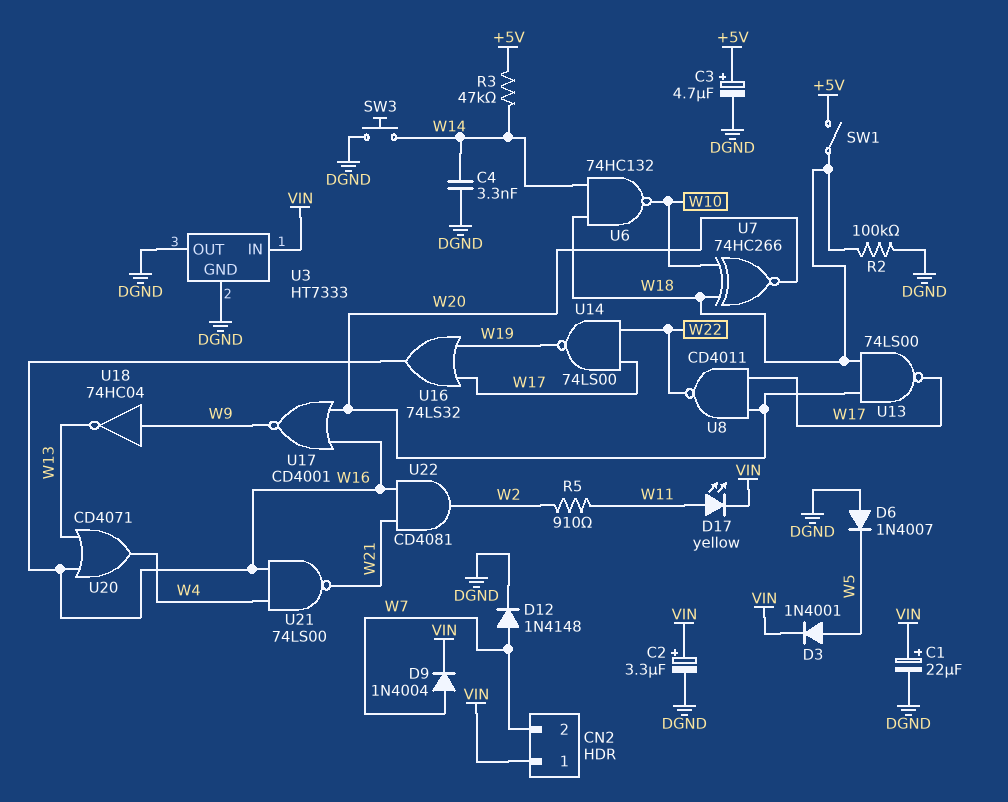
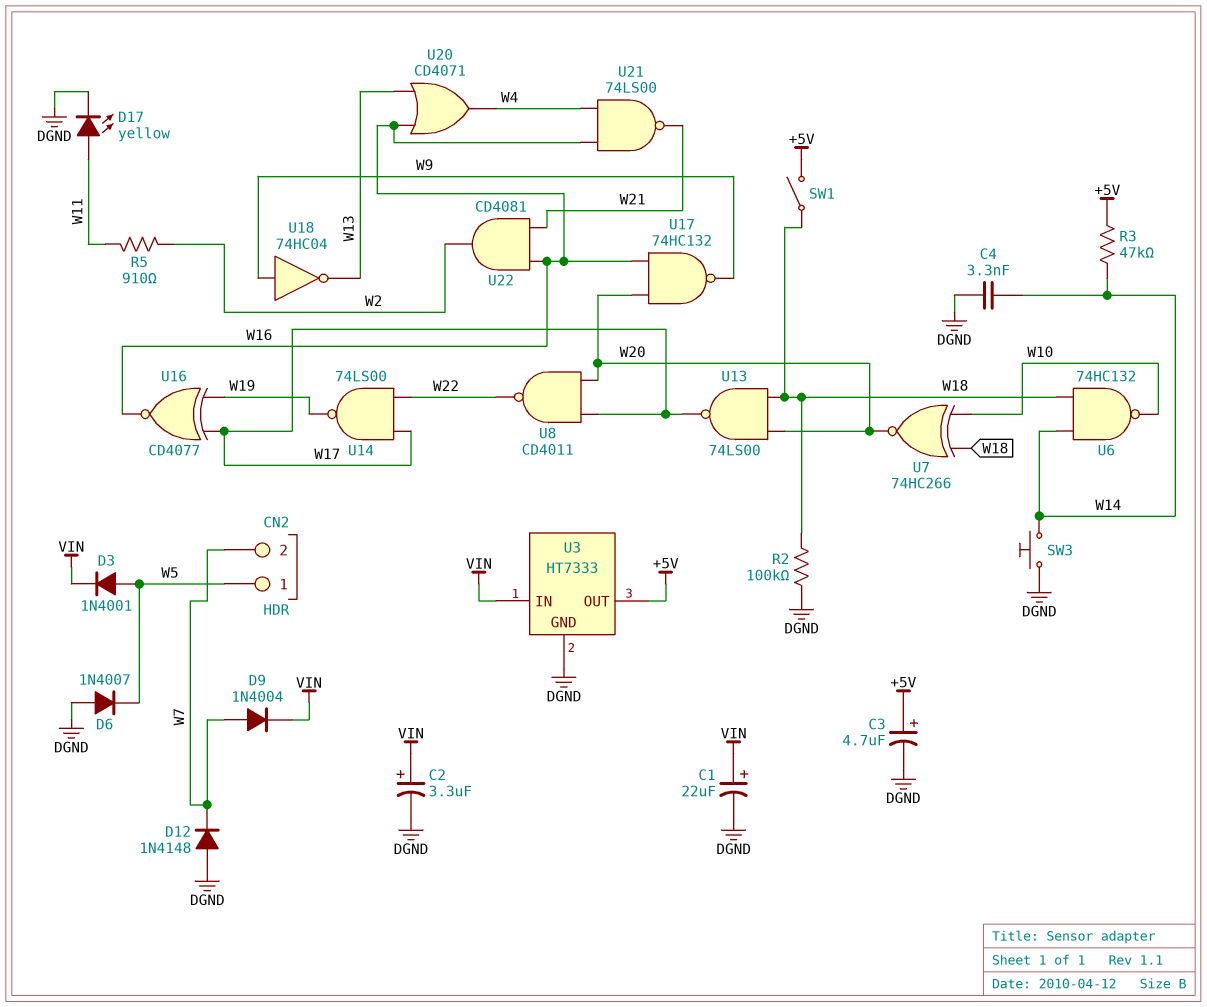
CN2 pin 1: VIN -> W5
D12: diode 1N4148 (A W7, K DGND) -> diode 1N4148 (A DGND, K W7)
D17: LED yellow (A W11, K VIN) -> LED yellow (A W11, K DGND)
U3 pin OUT: DGND -> +5V
U16: OR 74LS32 (in W17, in W19, out W16) -> XNOR CD4077 (in W17, in W19, out W16)
U17: NOR CD4001 (in W16, in W20, out W9) -> NAND 74HC132 (in W16, in W20, out W9)

